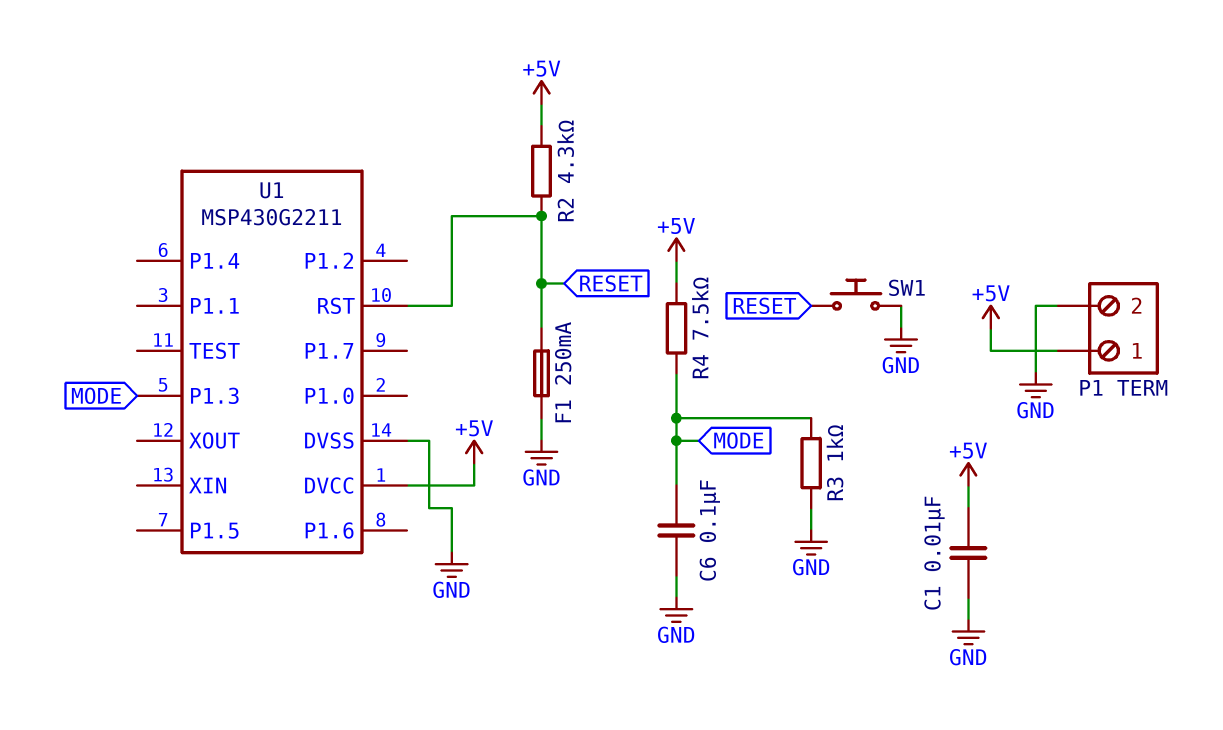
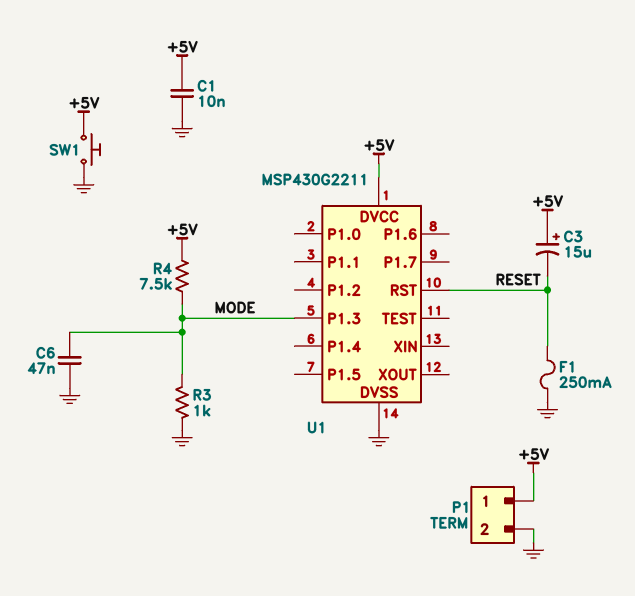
C3: none -> 15uF (plus +5V, minus RESET)
C6: 100nF (GND, MODE) -> 47nF (GND, MODE)
R2: 4.3k (+5V, RESET) -> none
SW1: button (GND, RESET) -> button (+5V, GND)

